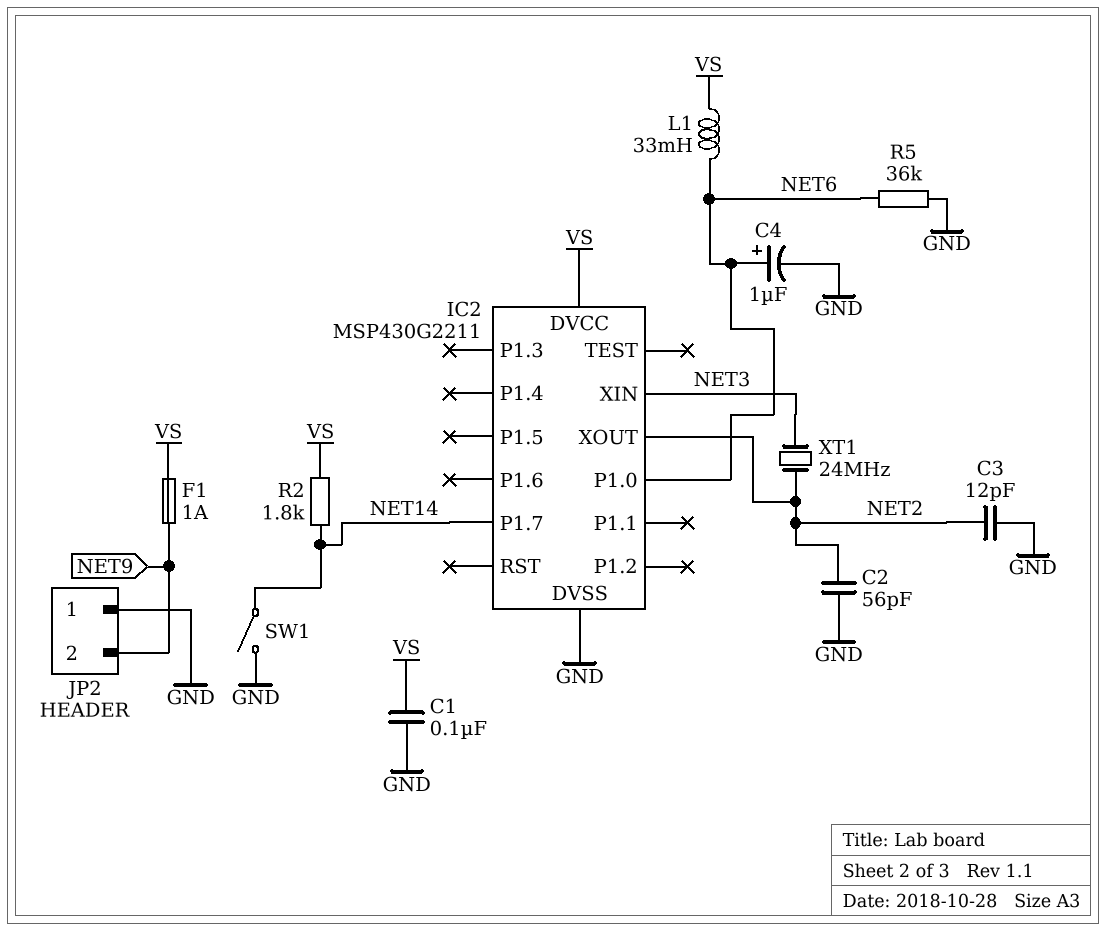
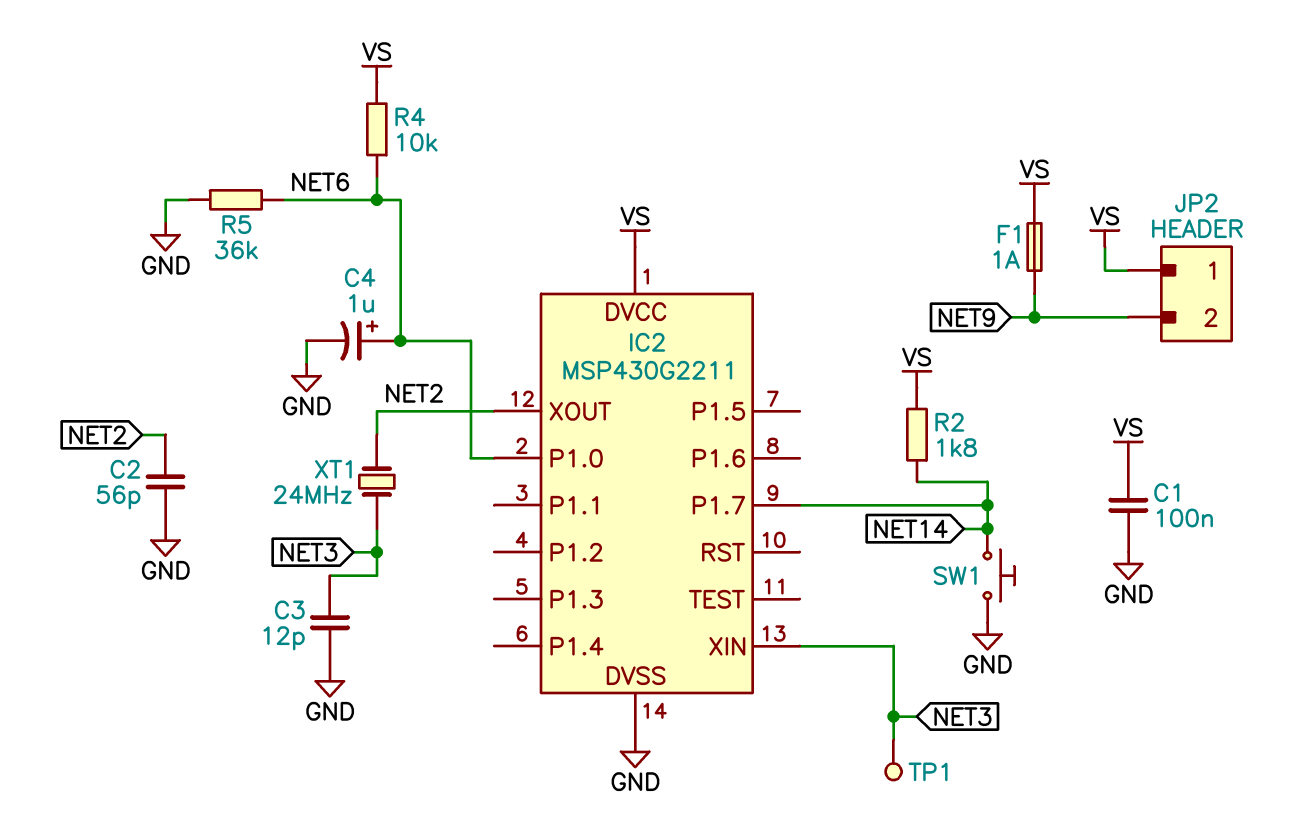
C3: 12pF (GND, NET2) -> 12pF (GND, NET3)
JP2 pin 1: GND -> VS
L1: 33mH (NET6, VS) -> none
R4: none -> 10k (NET6, VS)
SW1: switch (GND, NET14) -> button (GND, NET14)
TP1: none -> test point (NET3)

